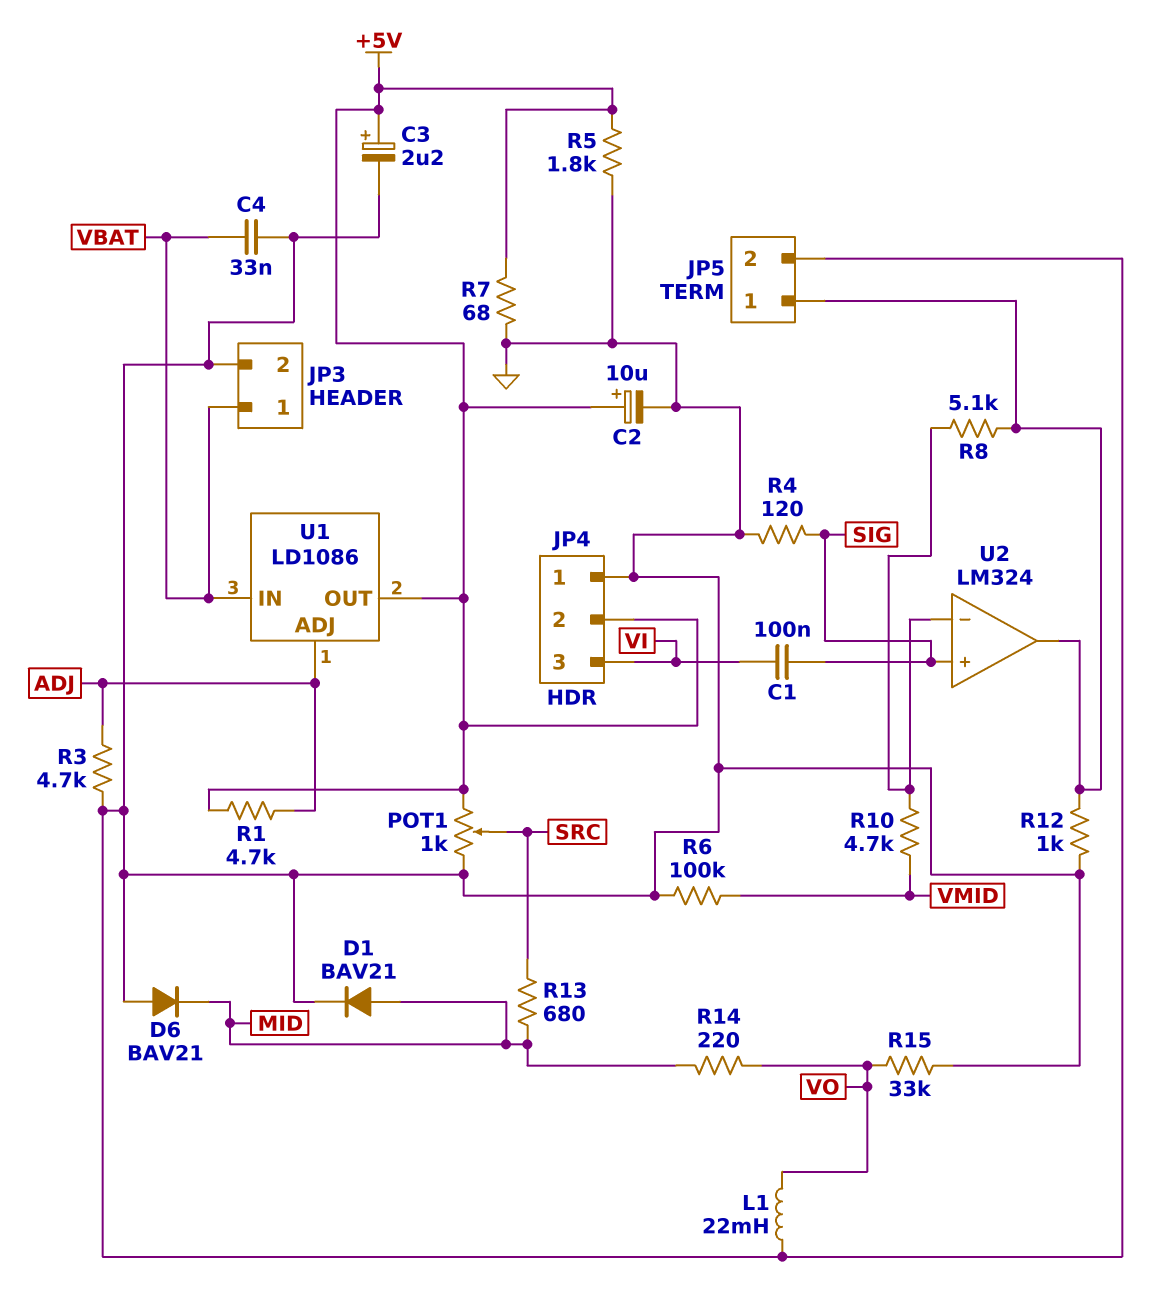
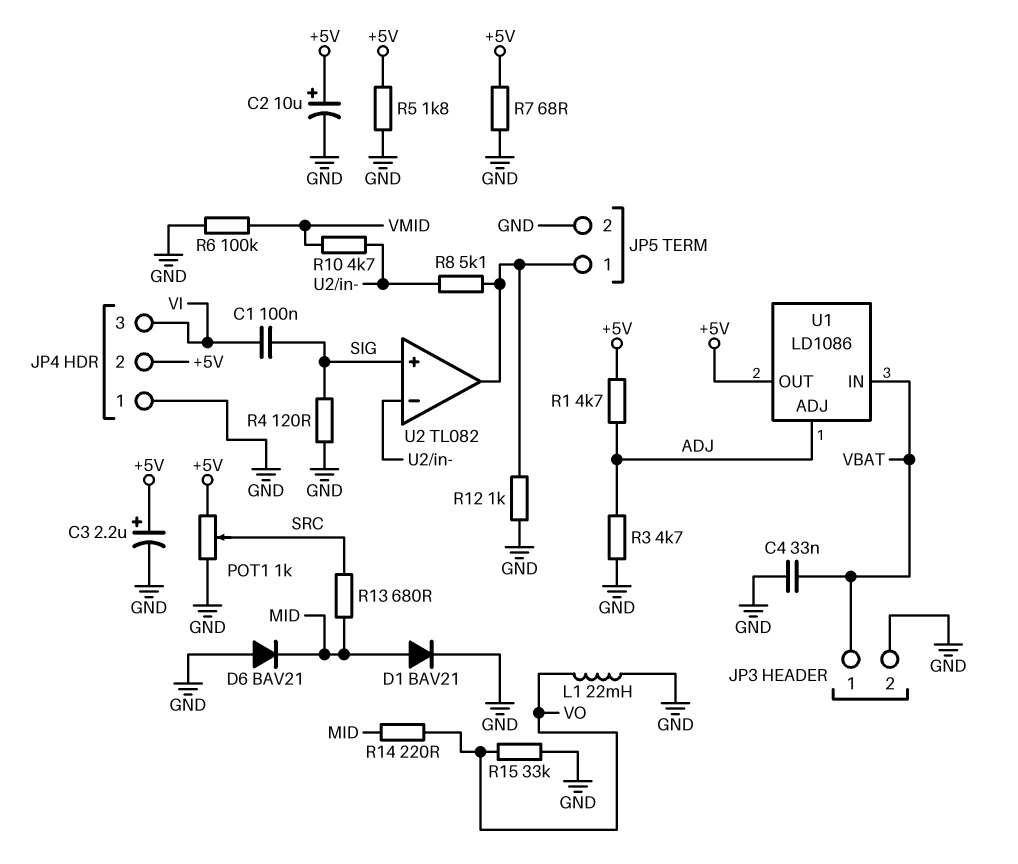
U2: LM324 -> TL082

